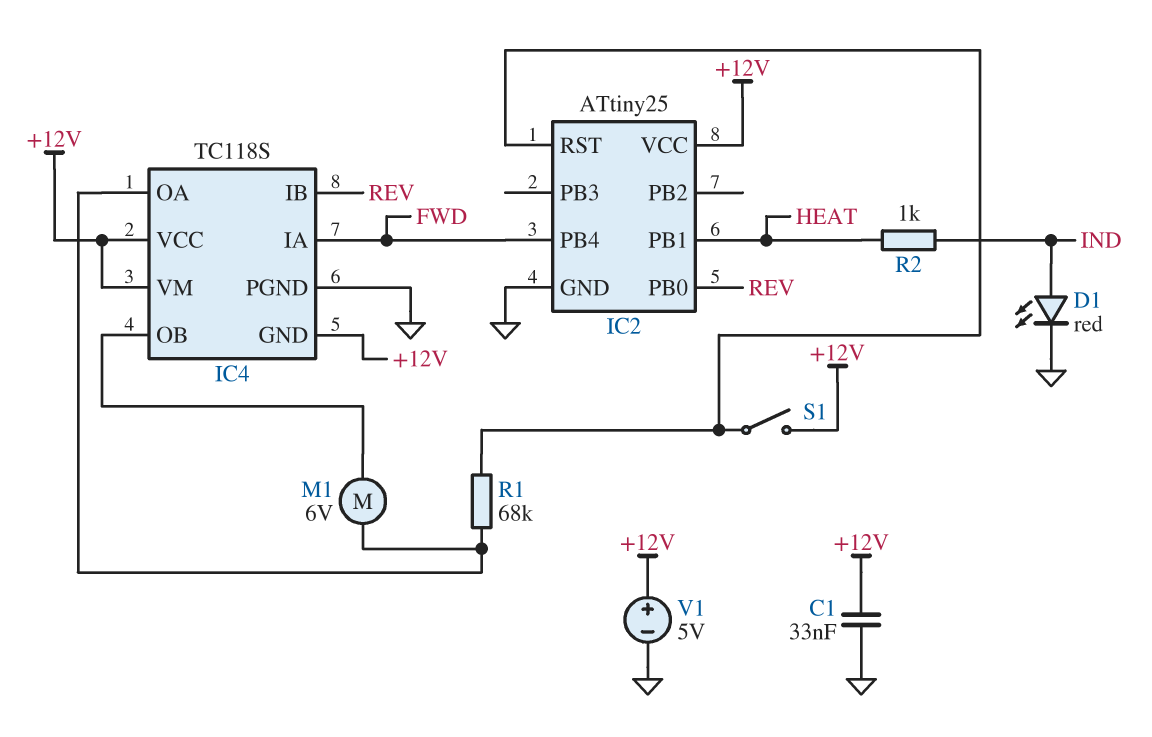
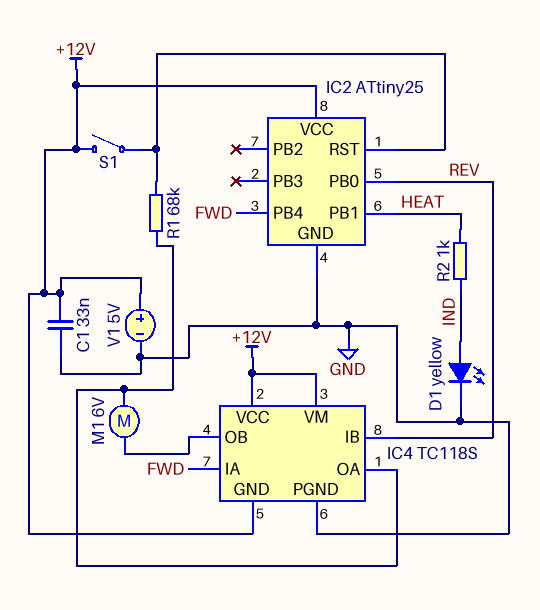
D1: LED red (A IND, K GND) -> LED yellow (A IND, K GND)

